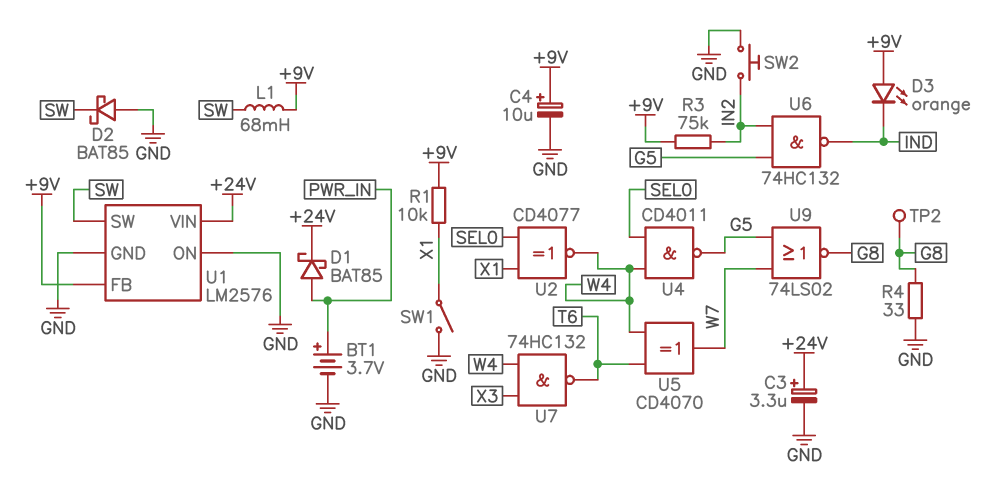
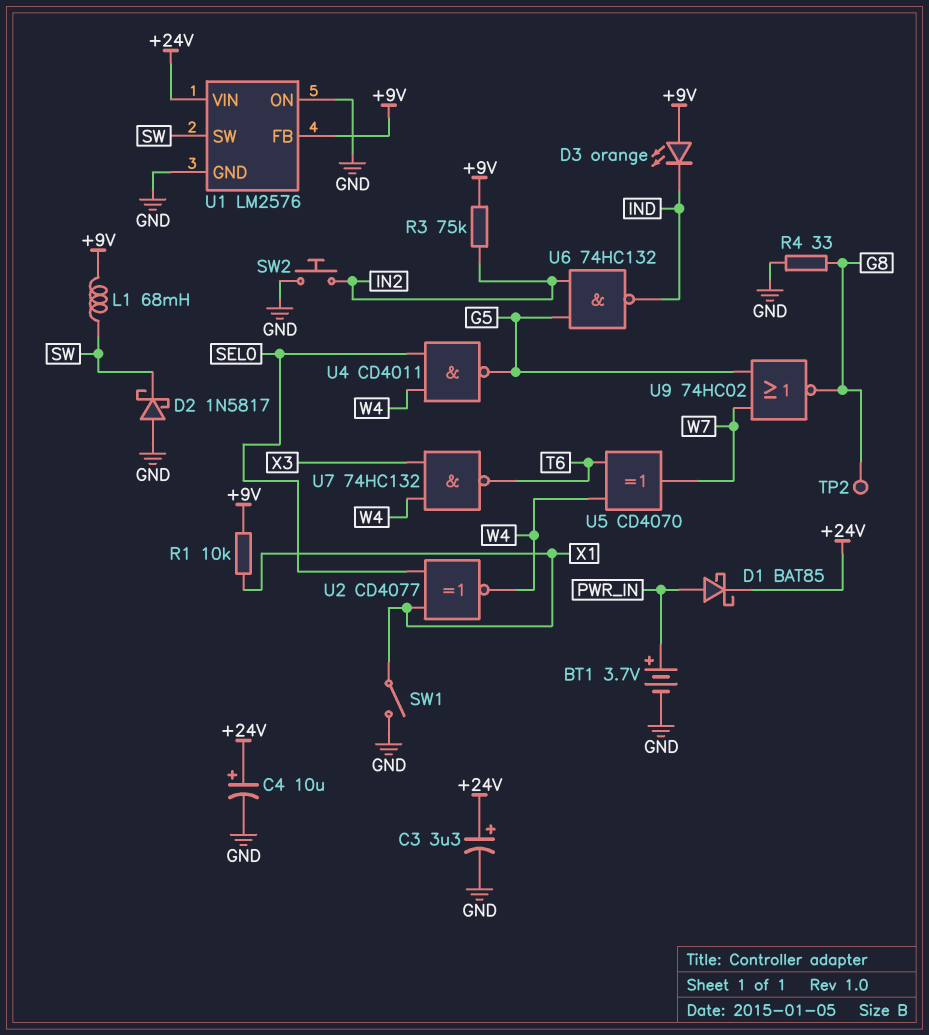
C4: 10uF (plus +9V, minus GND) -> 10uF (plus +24V, minus GND)
D2: schottky BAT85 (A GND, K SW) -> schottky 1N5817 (A GND, K SW)
U9: NOR 74LS02 (in G5, in W7, out G8) -> NOR 74HC02 (in G5, in W7, out G8)

